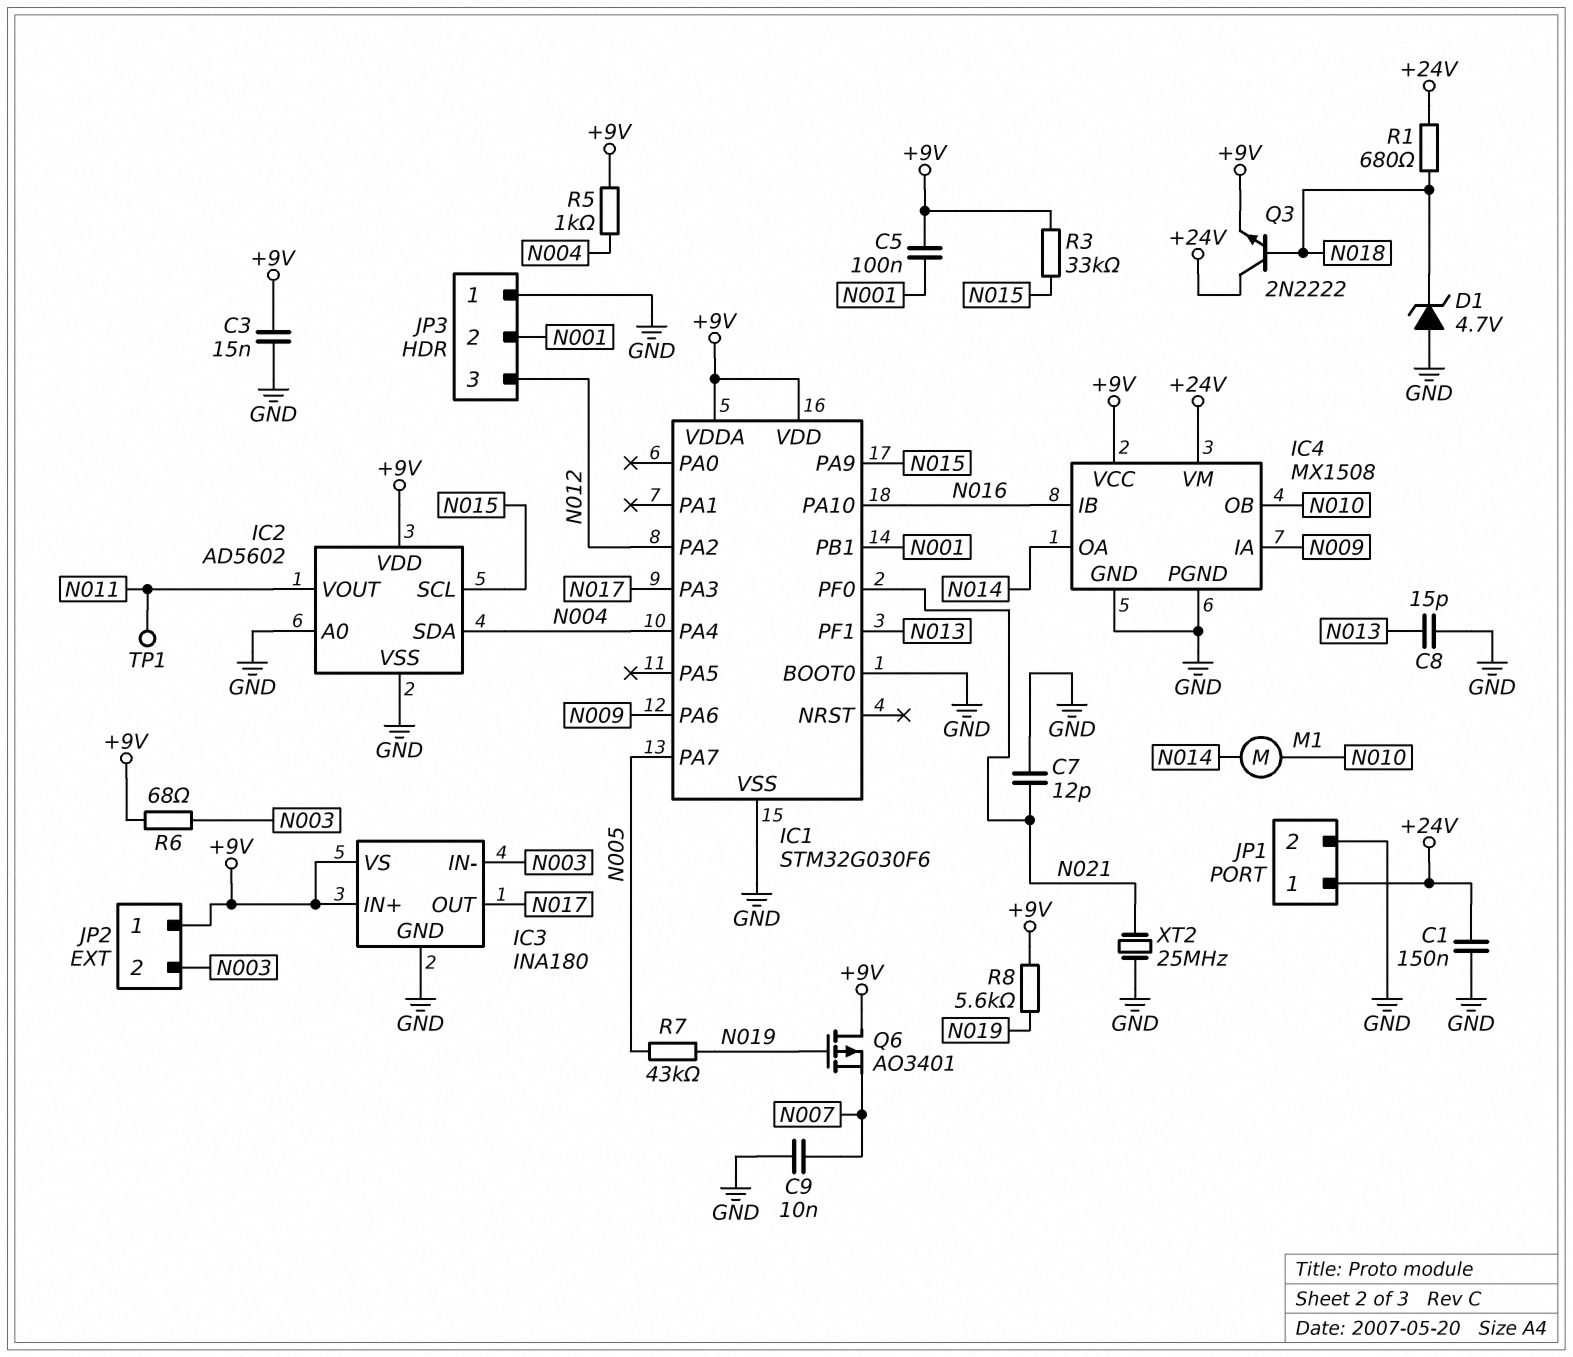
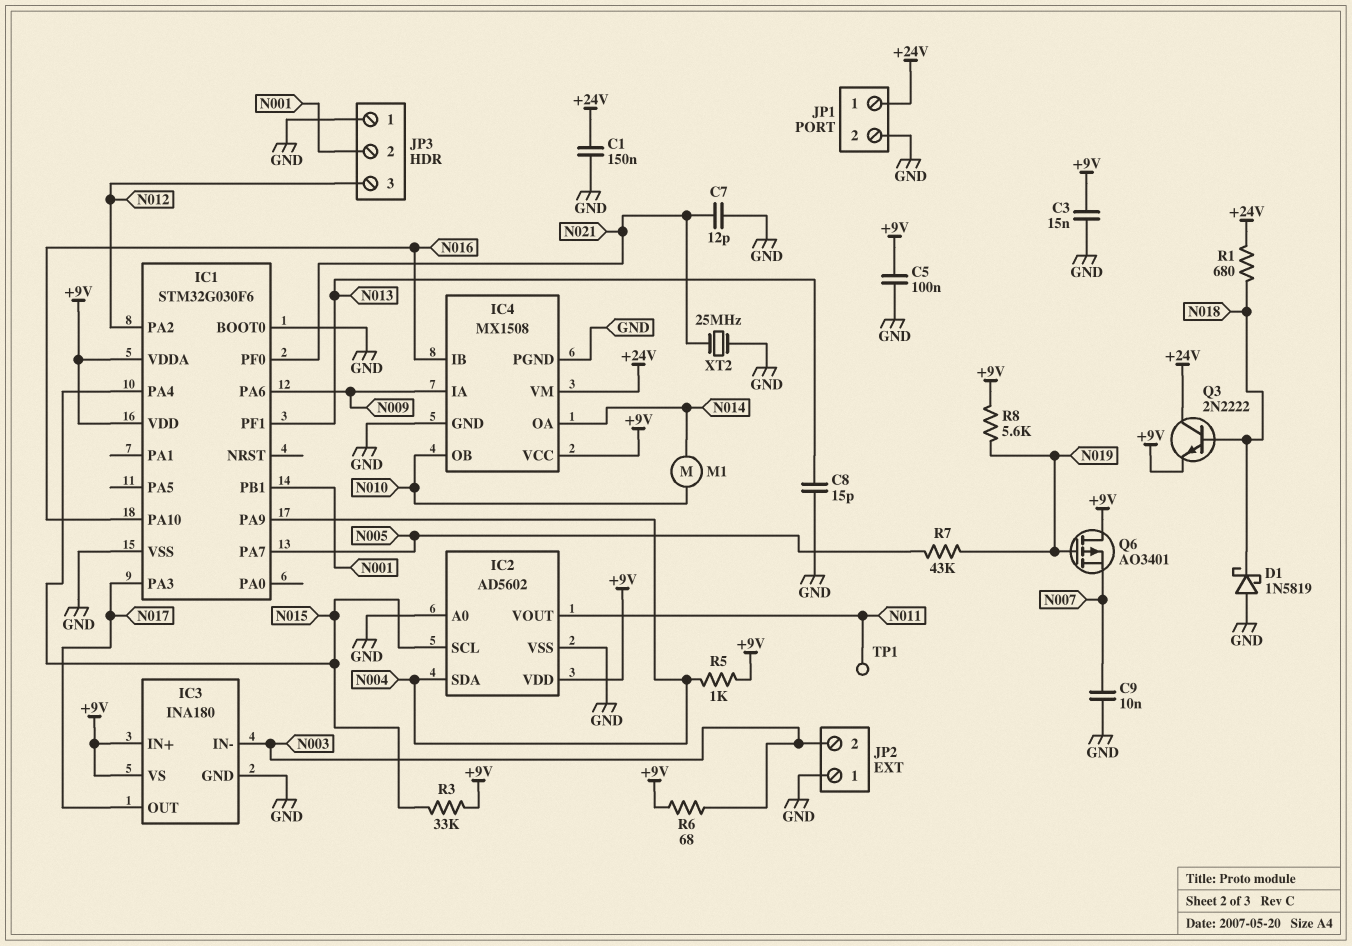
C5: 100nF (+9V, N001) -> 100nF (+9V, GND)
D1: zener 4.7V (A GND, K N018) -> schottky 1N5819 (A GND, K N018)
IC1 pin PA4: N004 -> N015
IC1 pin PA9: N015 -> N004
JP2 pin 1: +9V -> GND

